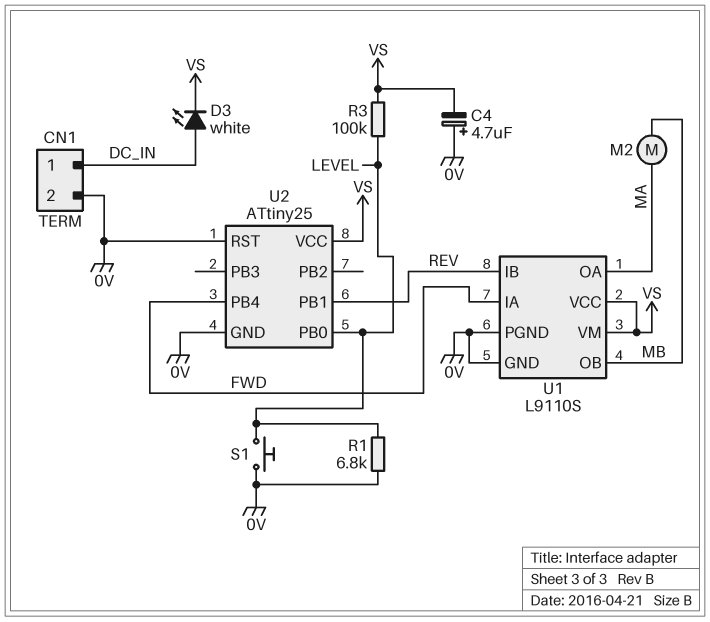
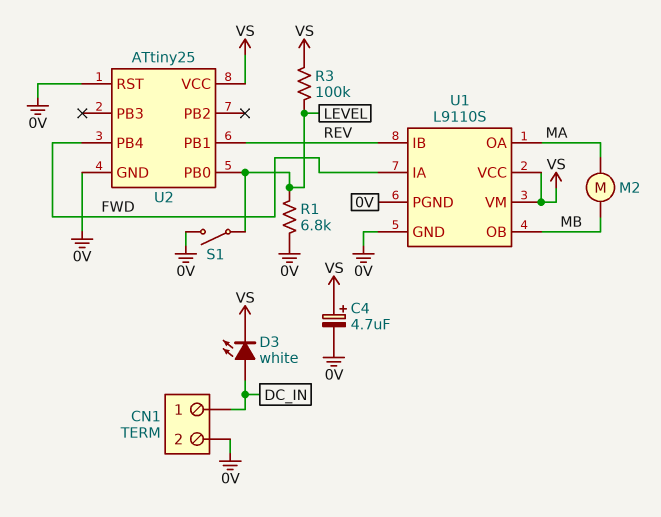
C4: 4.7uF (plus 0V, minus VS) -> 4.7uF (plus VS, minus 0V)
S1: button (0V, LEVEL) -> switch (0V, LEVEL)

